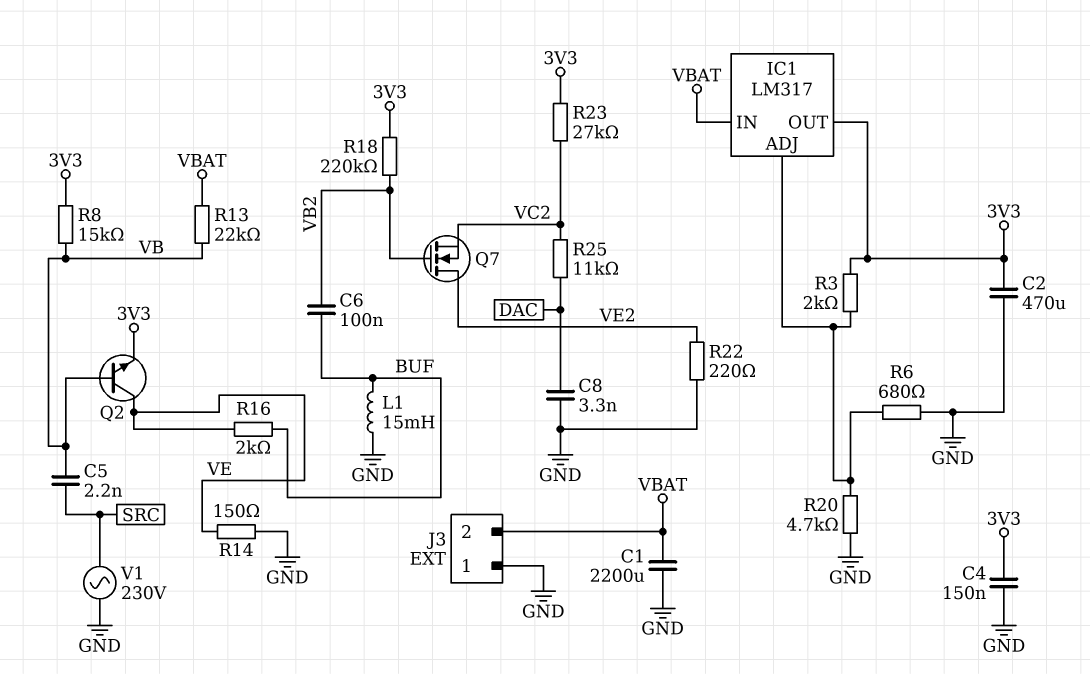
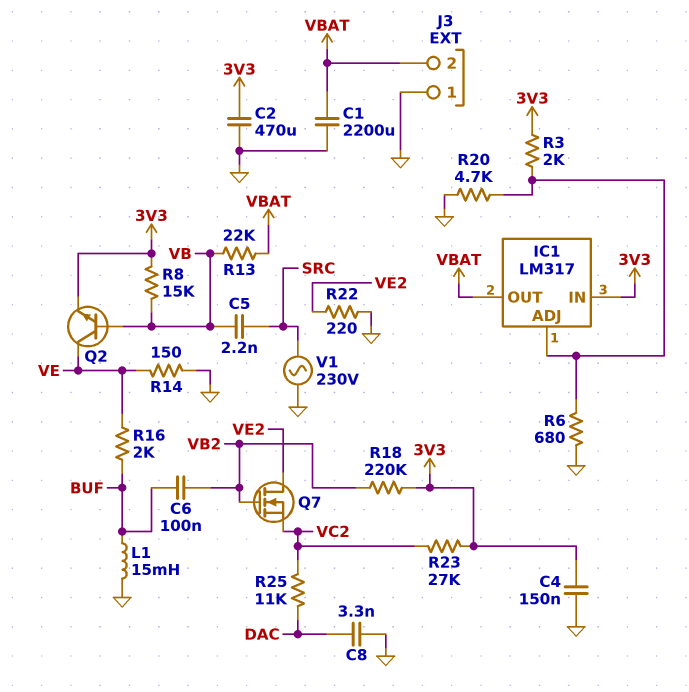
IC1 pin IN: VBAT -> 3V3
IC1 pin OUT: 3V3 -> VBAT

